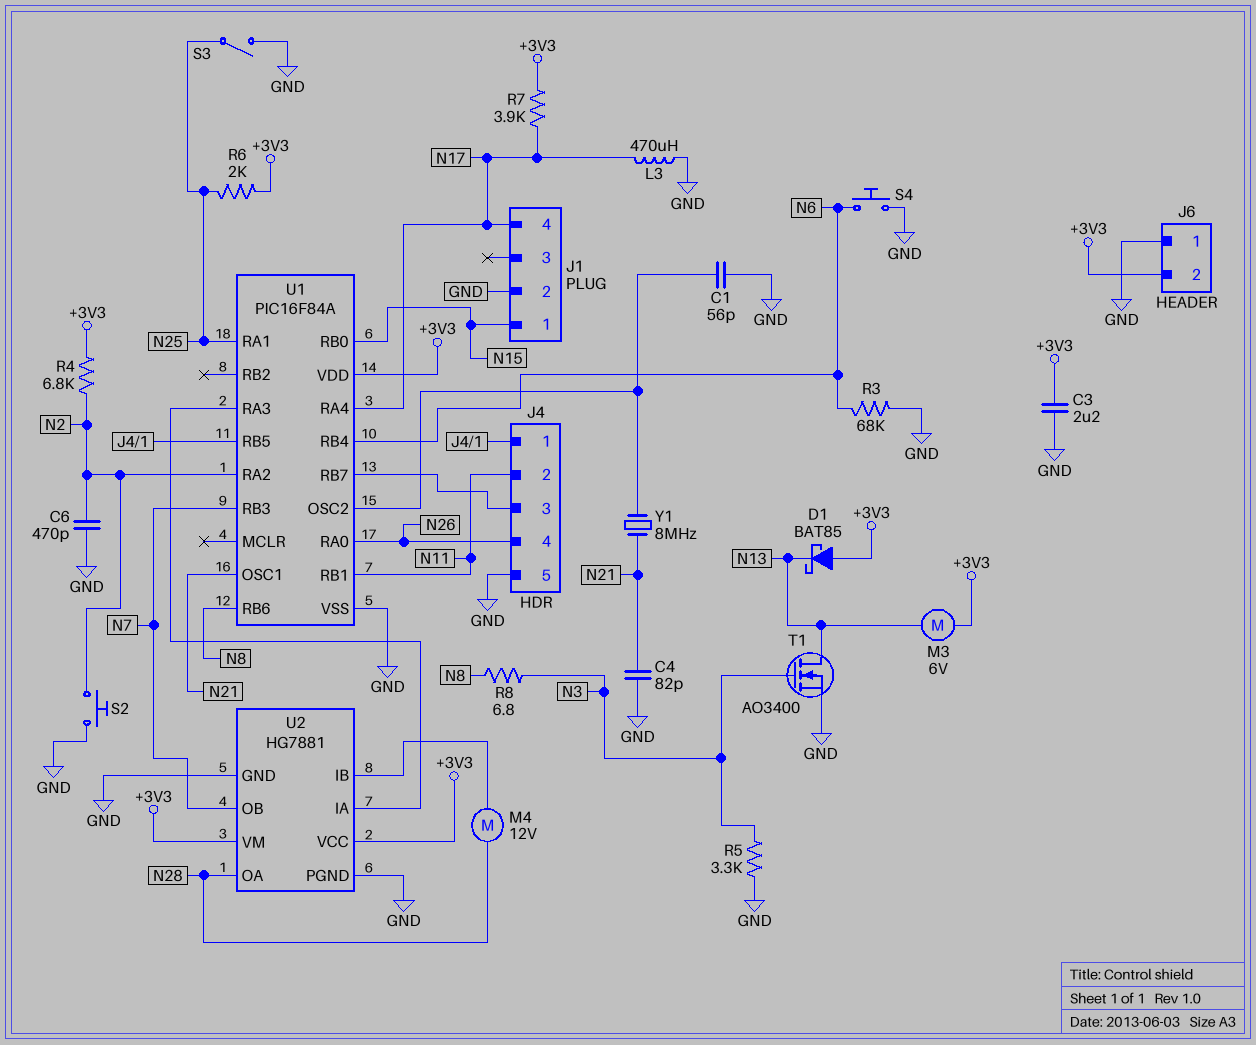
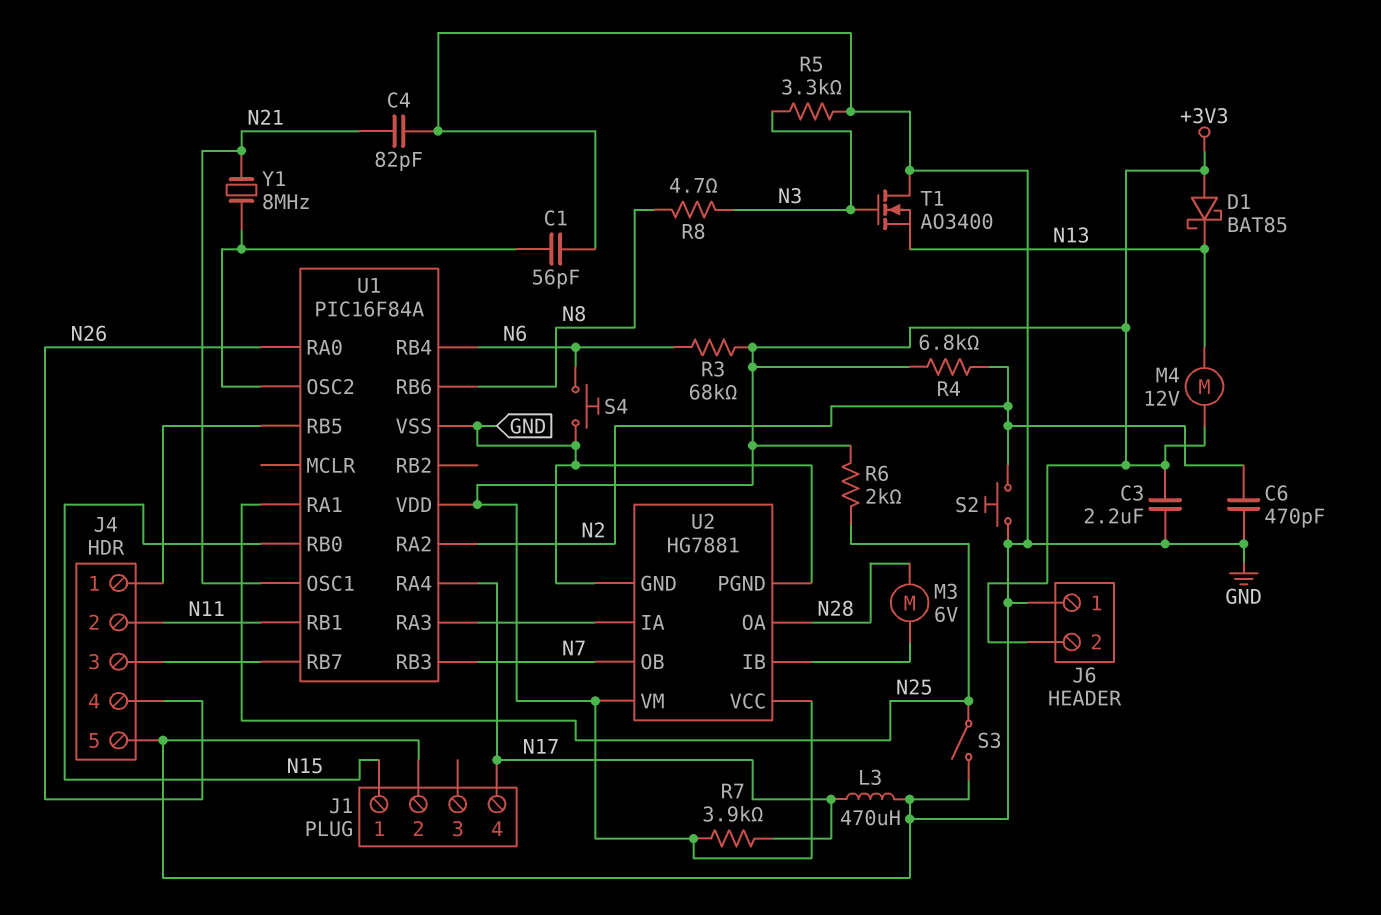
M3: motor 6V (+3V3, N13) -> motor 6V (N28, U2/IB)
M4: motor 12V (N28, U2/IB) -> motor 12V (+3V3, N13)
R3: 68k (GND, N6) -> 68k (+3V3, N6)
R8: 6.8 (N3, N8) -> 4.7 (N3, N8)
T1: NMOS AO3400 (G N3, D N13, S GND) -> NMOS AO3400 (G N3, D GND, S N13)

